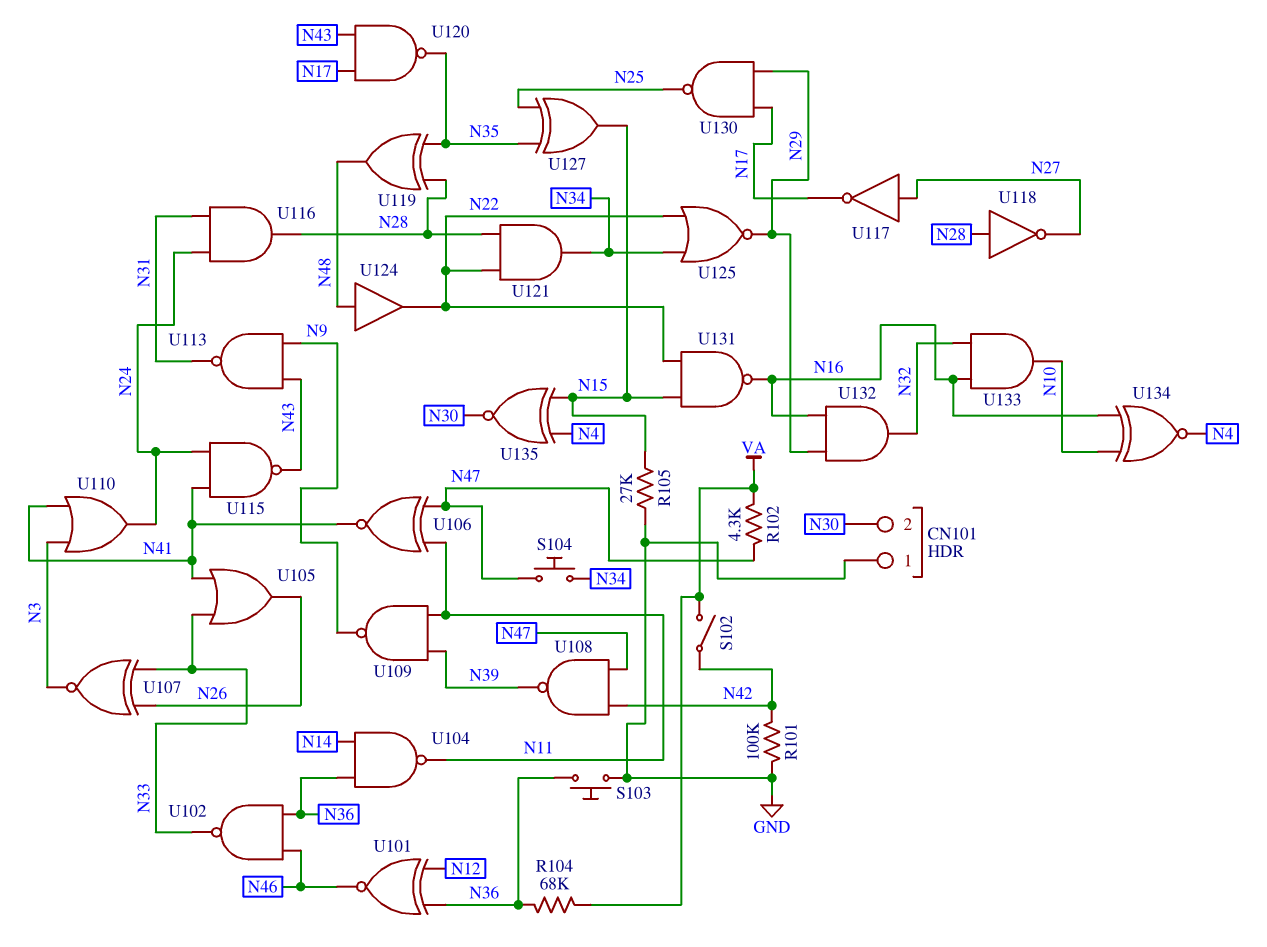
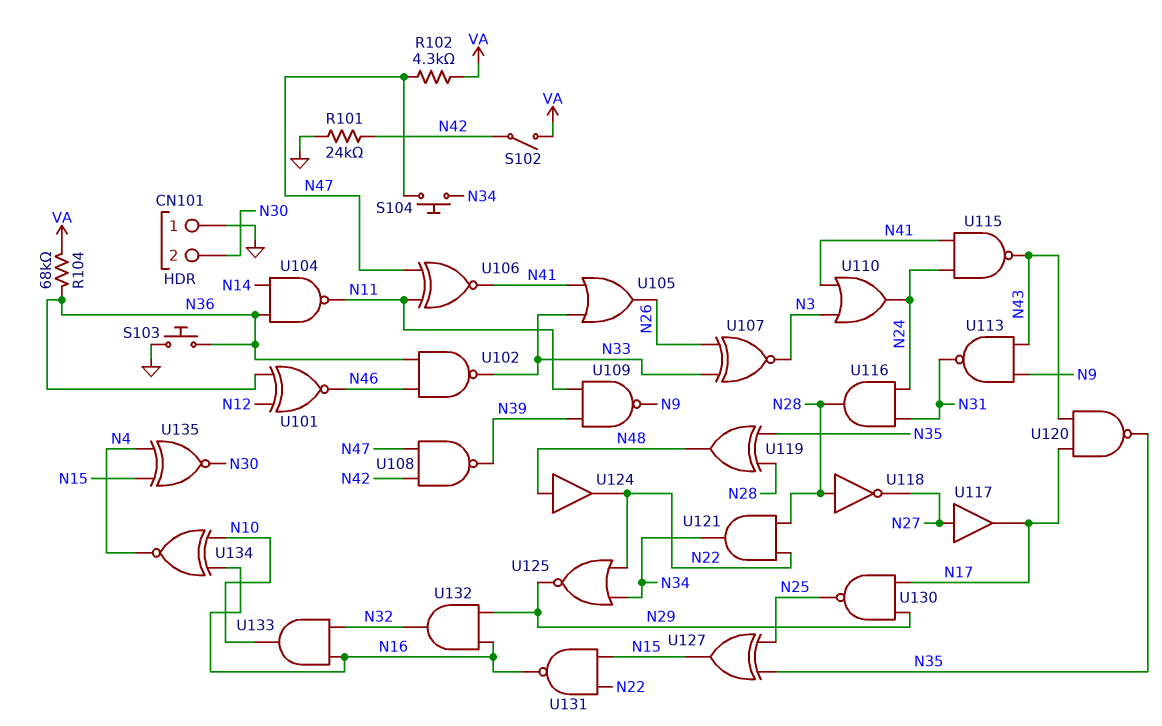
R101: 100k (GND, N42) -> 24k (GND, N42)
R105: 27k (GND, N15) -> none
U117: NOT (in N27, out N17) -> buffer (in N27, out N17)

